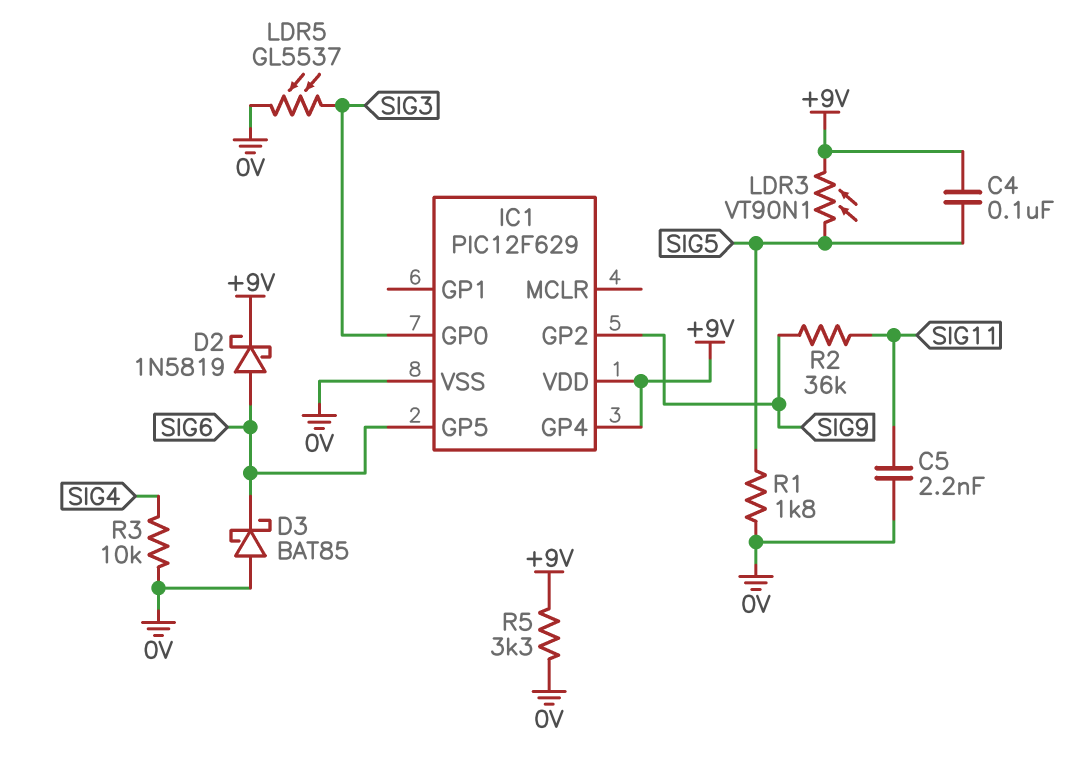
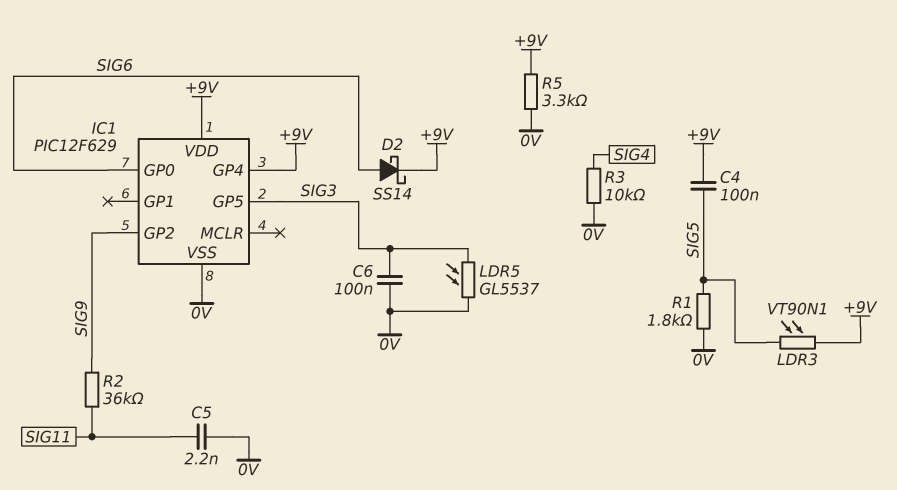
C6: none -> 100nF (0V, SIG3)
D2: schottky 1N5819 (A SIG6, K +9V) -> schottky SS14 (A SIG6, K +9V)
D3: schottky BAT85 (A 0V, K SIG6) -> none
IC1 pin GP0: SIG3 -> SIG6
IC1 pin GP5: SIG6 -> SIG3

